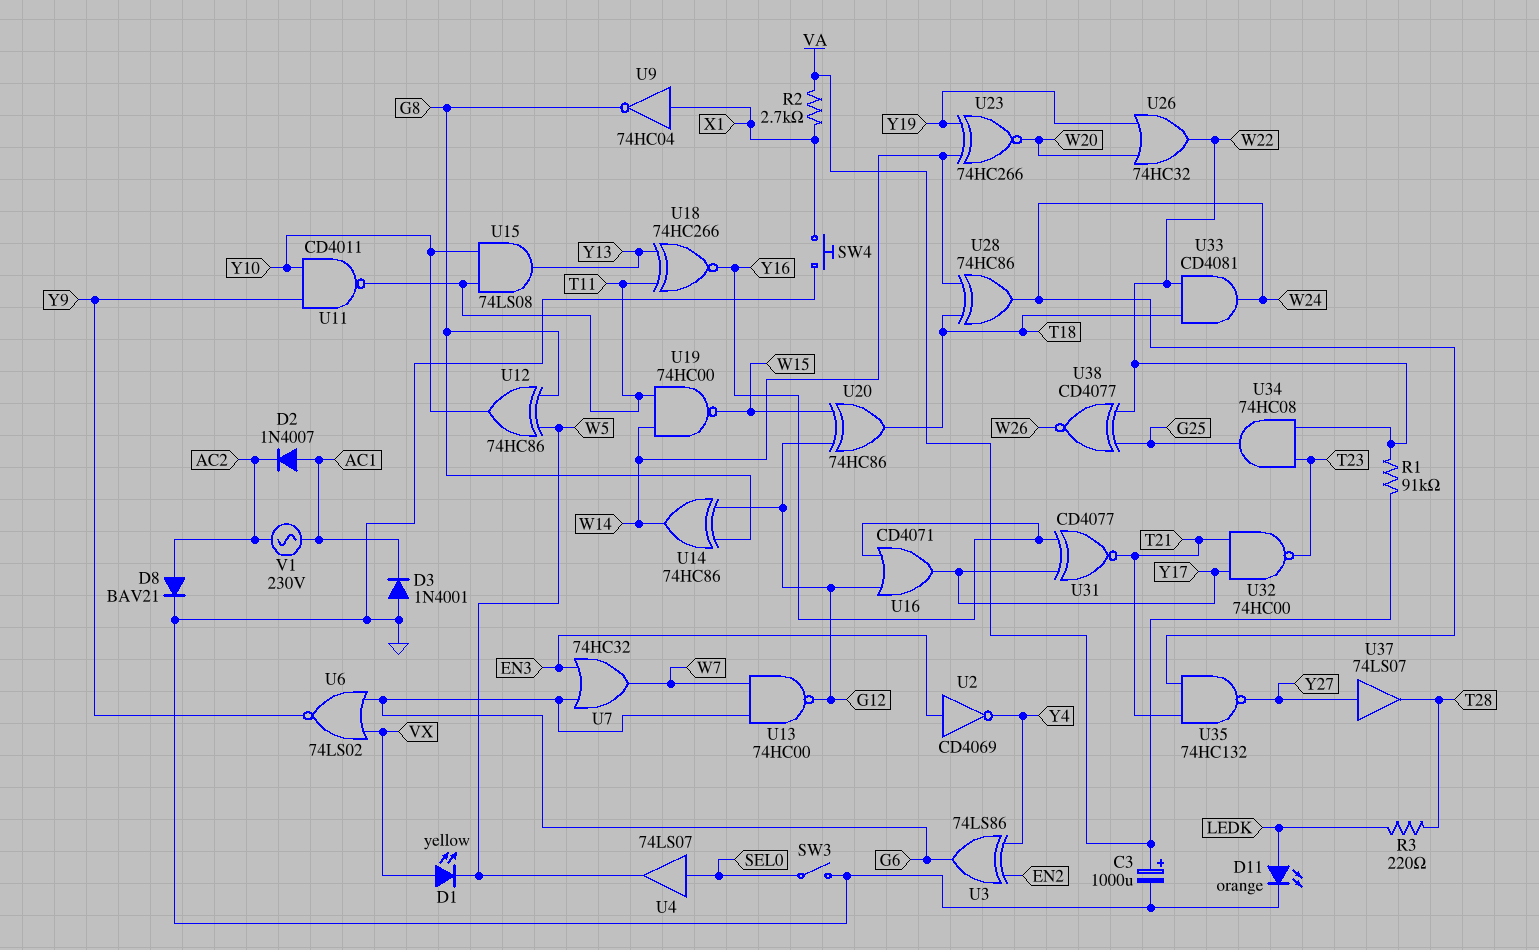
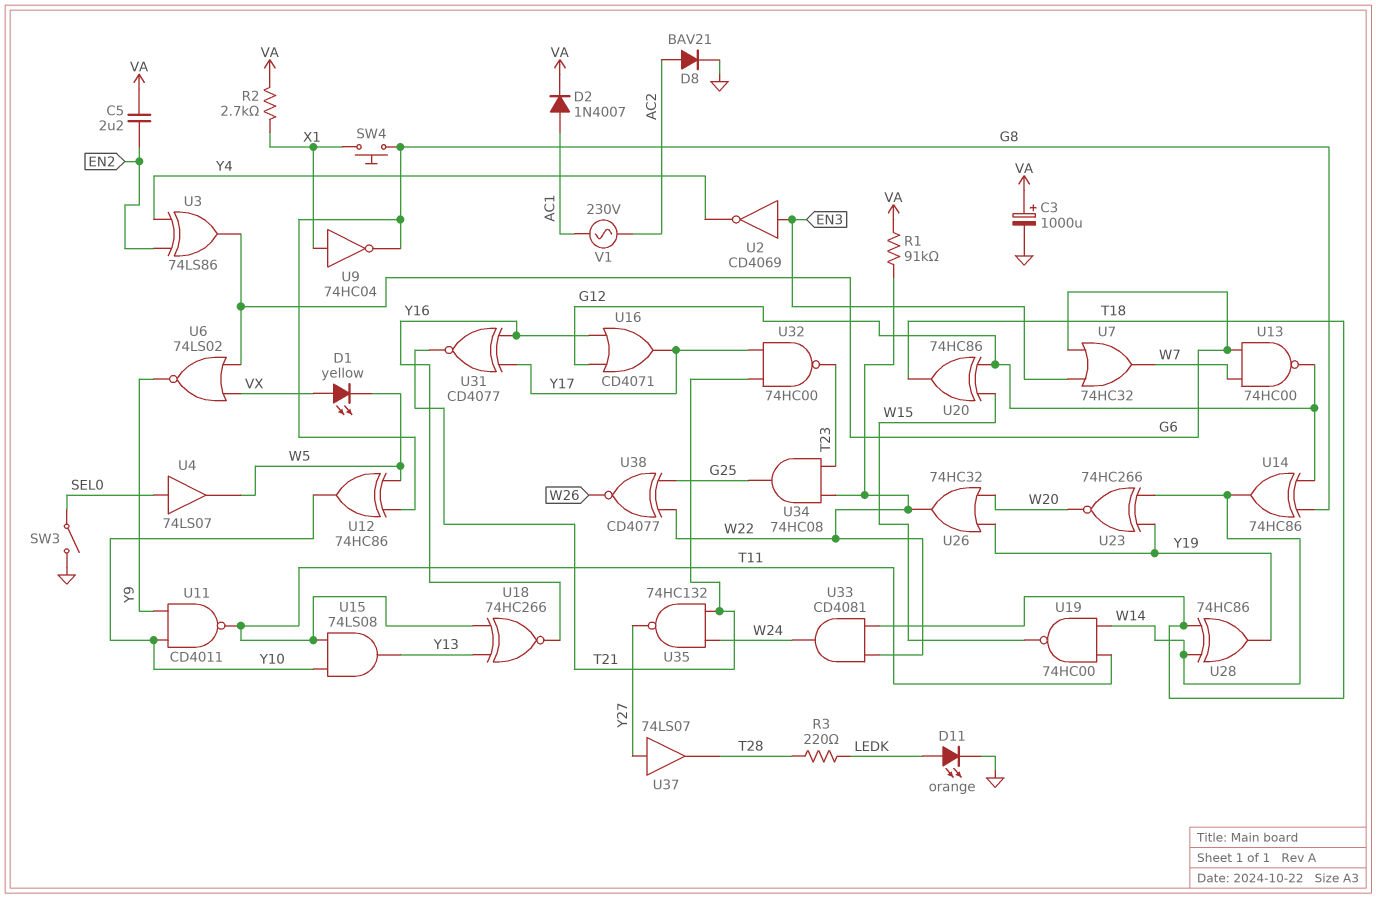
C5: none -> 2.2uF (EN2, VA)
D2: diode 1N4007 (A AC1, K AC2) -> diode 1N4007 (A AC1, K VA)
D3: diode 1N4001 (A GND, K AC1) -> none
SW4: button (GND, X1) -> button (G8, X1)
U28: XOR 74HC86 (in T18, in W14, out W24) -> XOR 74HC86 (in T18, in W14, out Y19)

